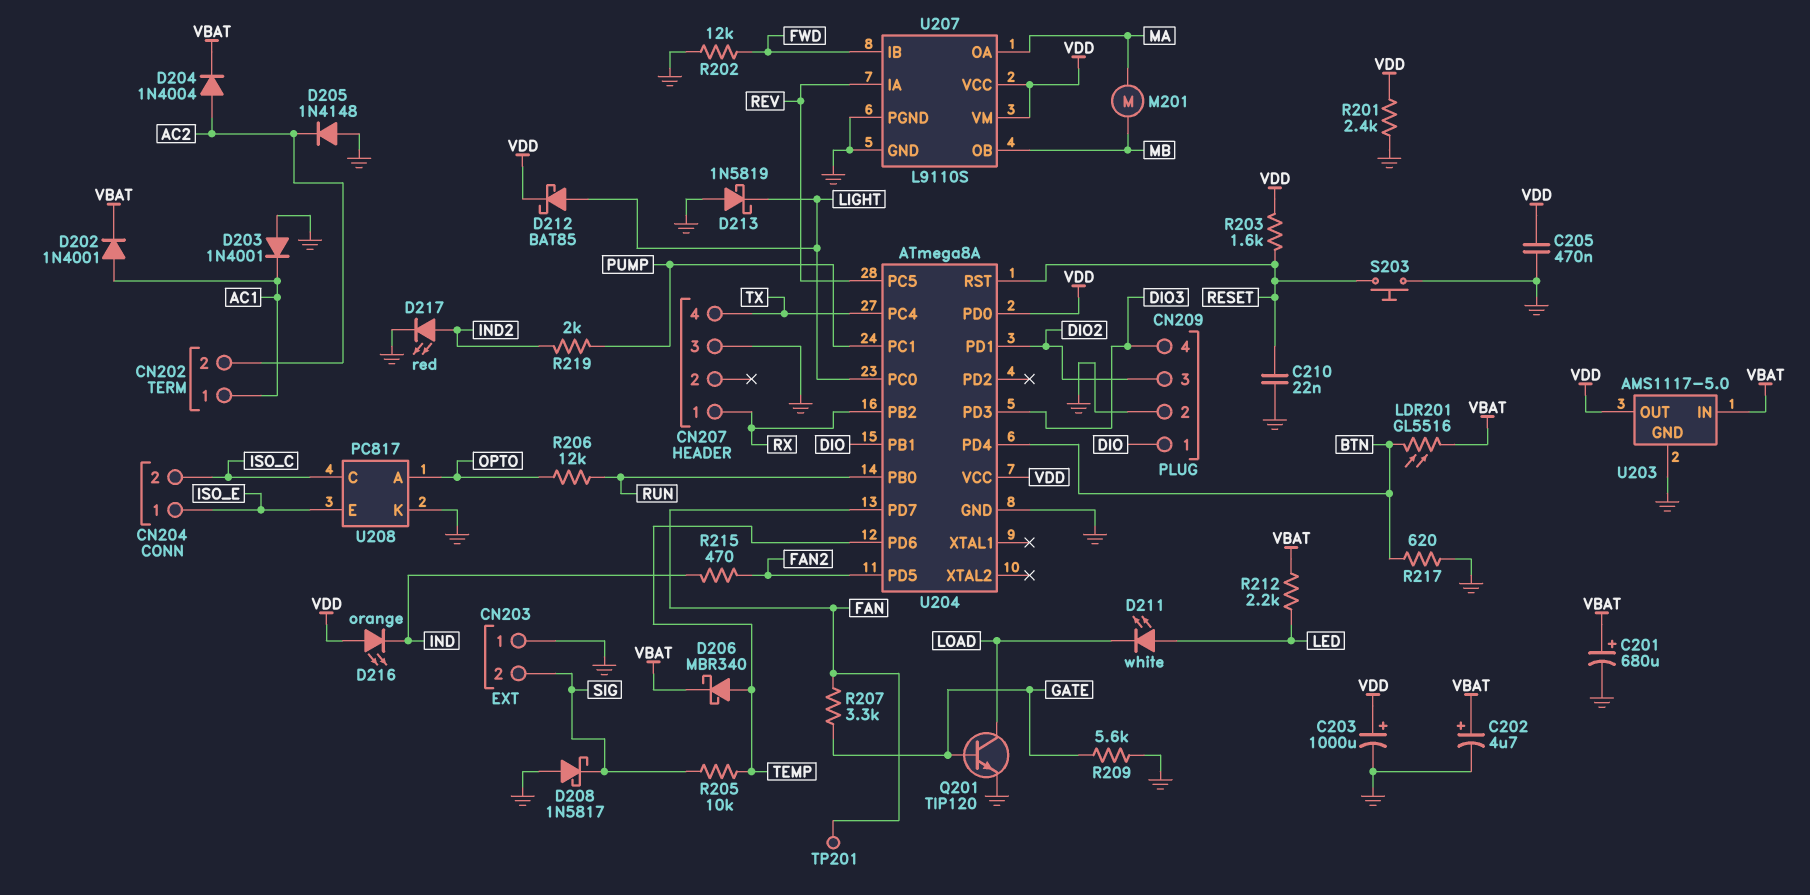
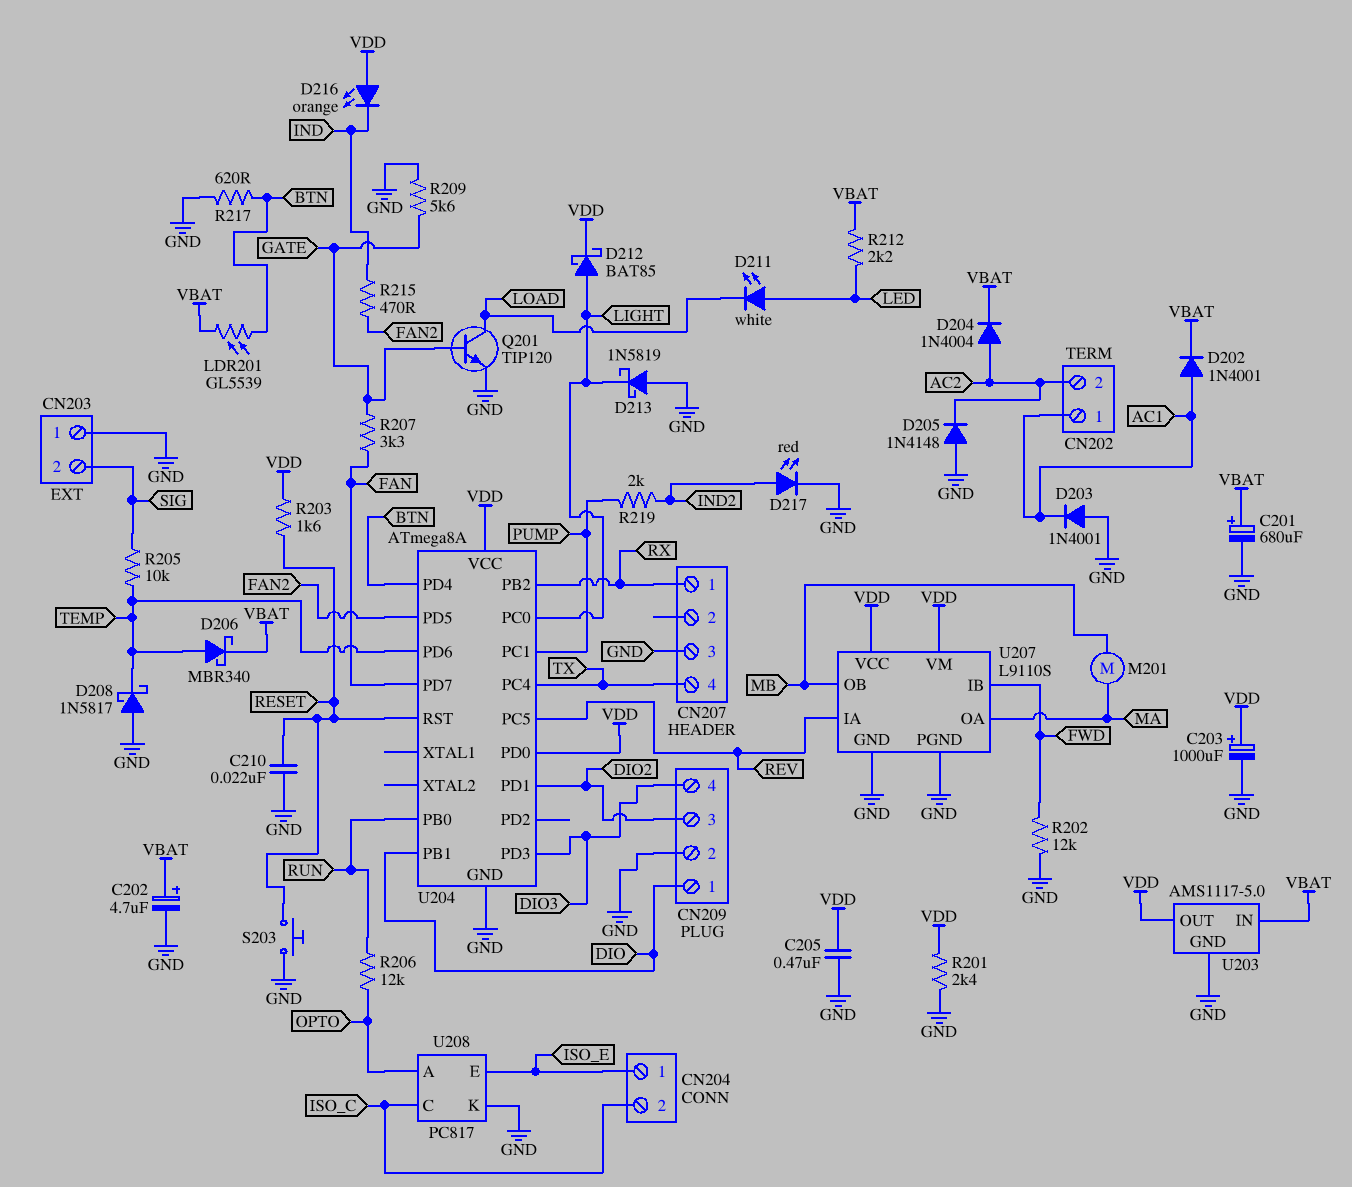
D208: schottky 1N5817 (A GND, K SIG) -> schottky 1N5817 (A GND, K TEMP)
LDR201: GL5516 (BTN, VBAT) -> GL5539 (BTN, VBAT)
TP201: test point (FAN) -> none

